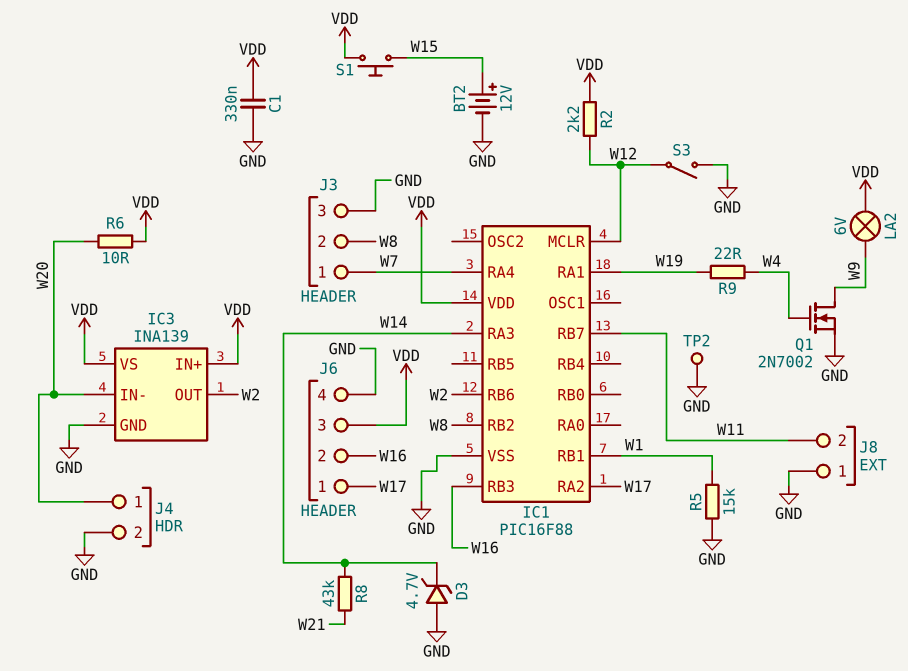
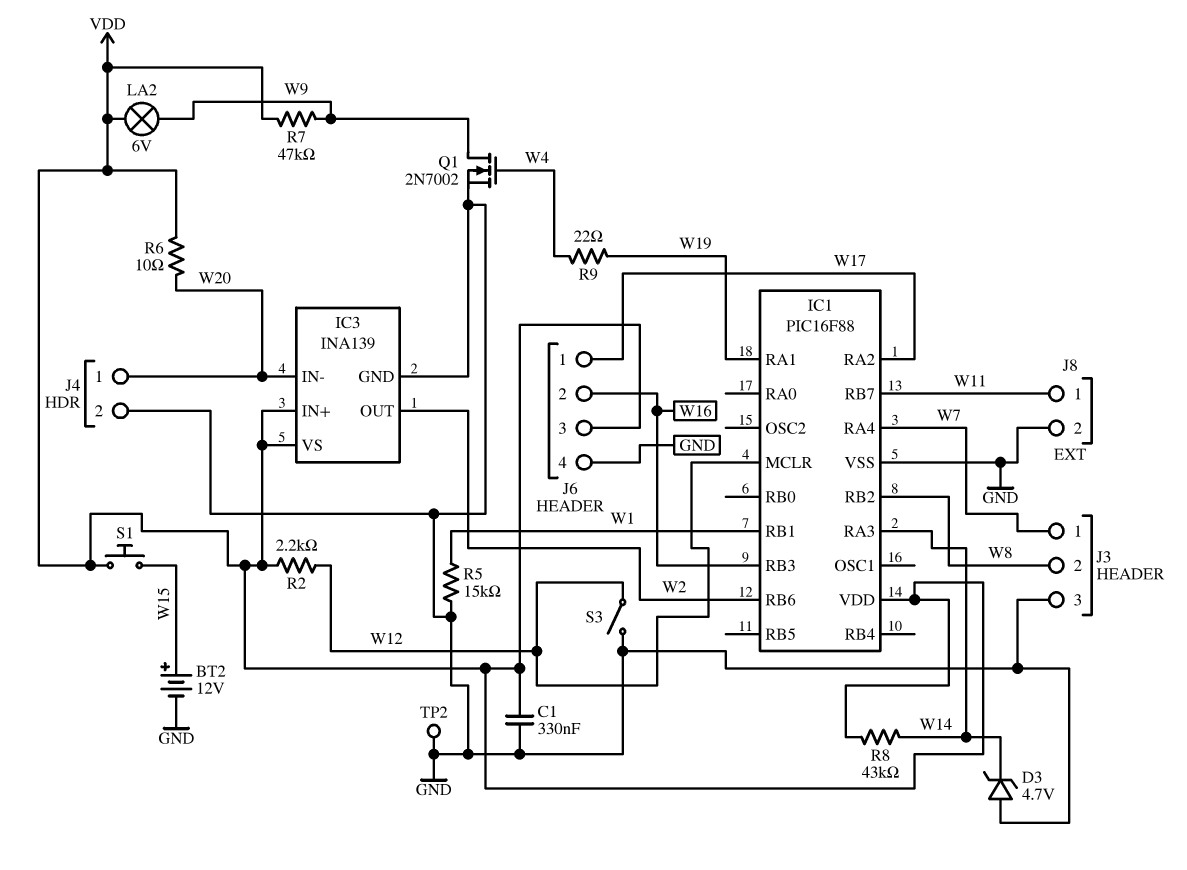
J8 pin 1: GND -> W11
J8 pin 2: W11 -> GND
R7: none -> 47k (VDD, W9)
R8: 43k (W14, W21) -> 43k (VDD, W14)

